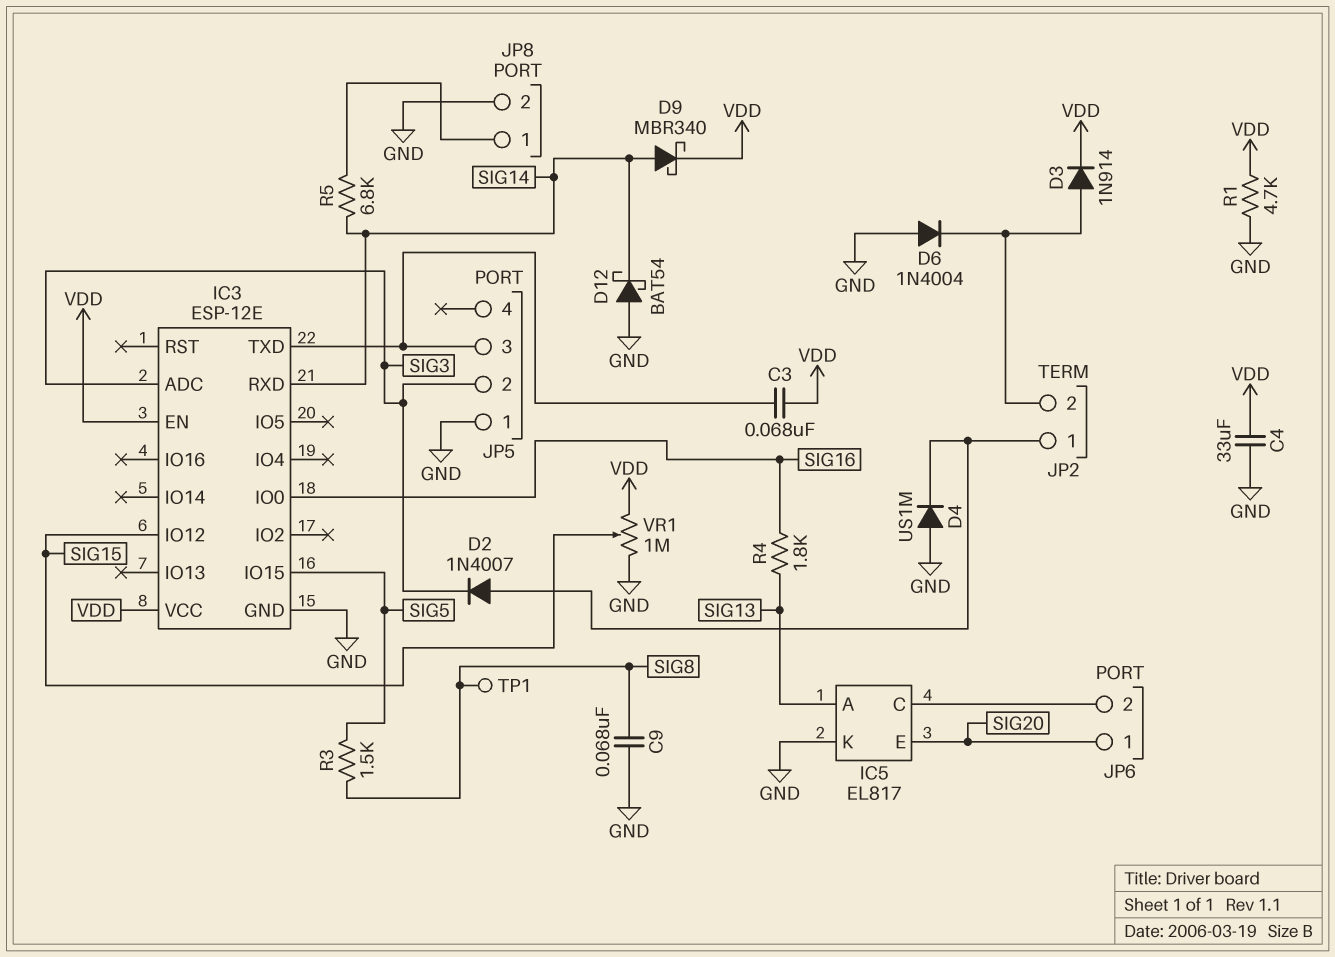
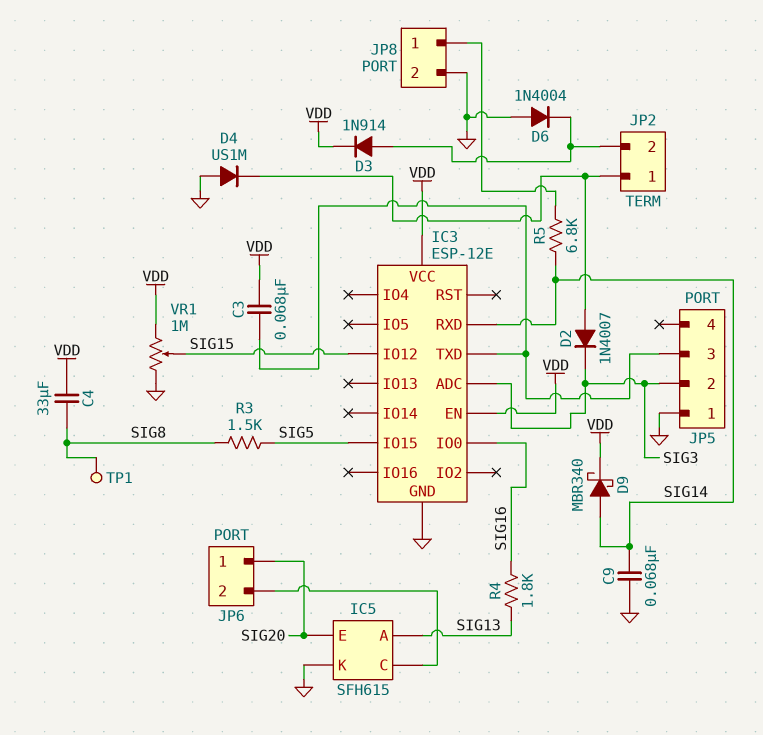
C4: 33uF (GND, VDD) -> 33uF (SIG8, VDD)
C9: 68nF (GND, SIG8) -> 68nF (GND, SIG14)
D12: schottky BAT54 (A GND, K SIG14) -> none
IC5: EL817 -> SFH615
R1: 4.7k (GND, VDD) -> none

